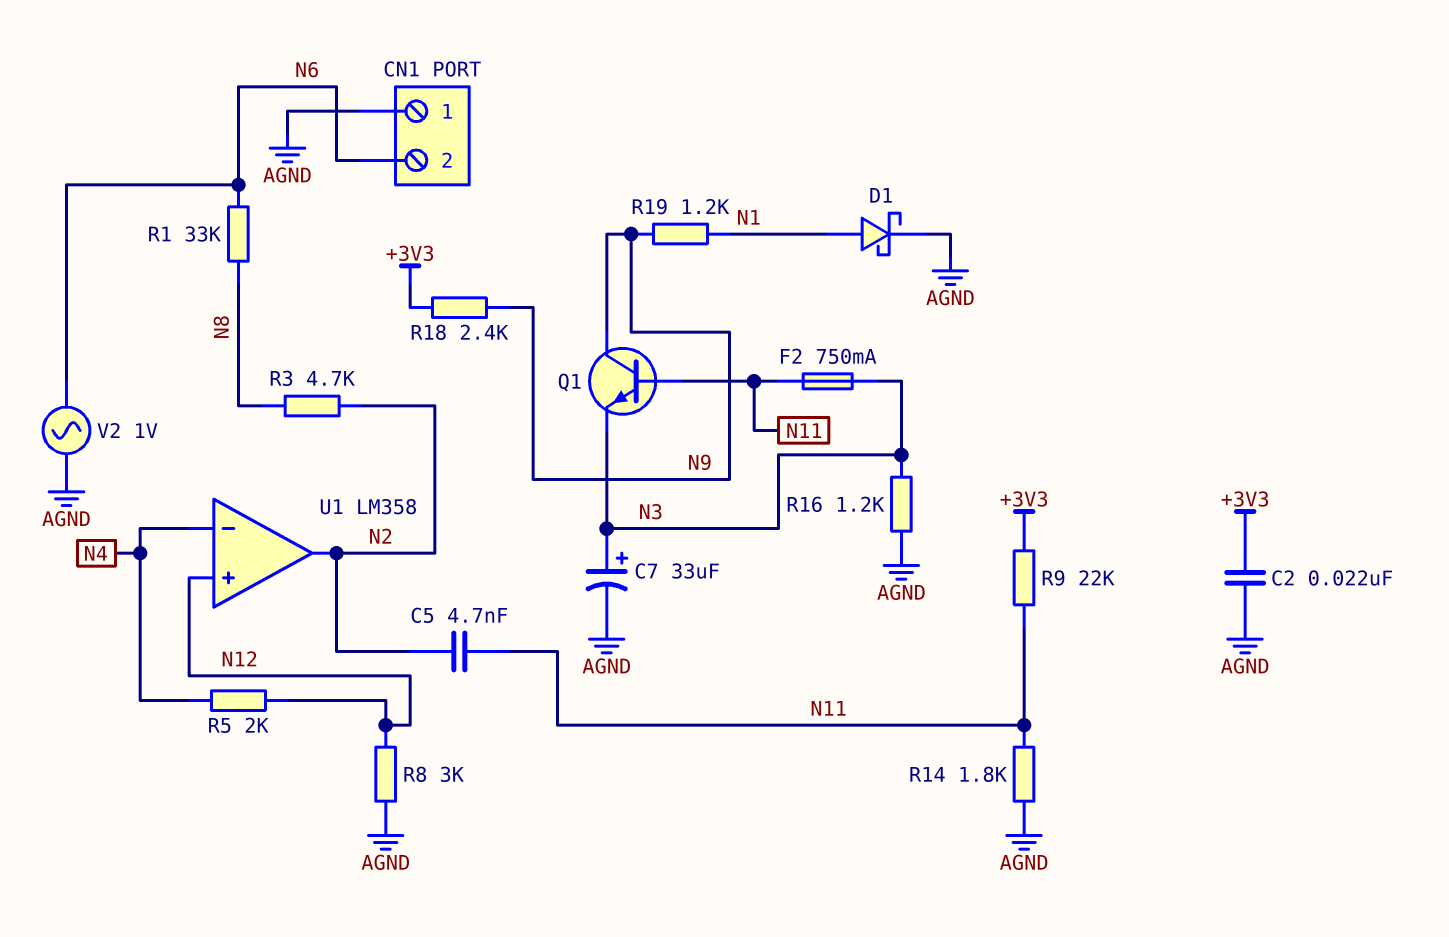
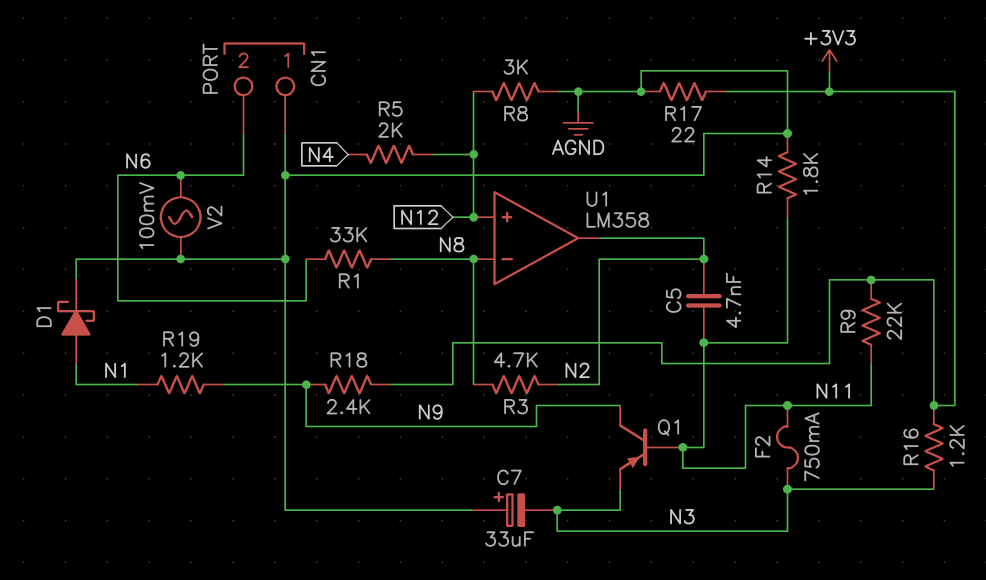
C2: 22nF (+3V3, AGND) -> none
C7: 33uF (plus N3, minus AGND) -> 33uF (plus AGND, minus N3)
Q1: NPN (B N11, C N9, E N3) -> PNP (B N11, C N9, E N3)
R16: 1.2k (AGND, N3) -> 1.2k (+3V3, N3)
R17: none -> 22 (+3V3, AGND)
U1 pin in-: N4 -> N8
V2: AC 1V (AGND, N6) -> AC 100mV (AGND, N6)

